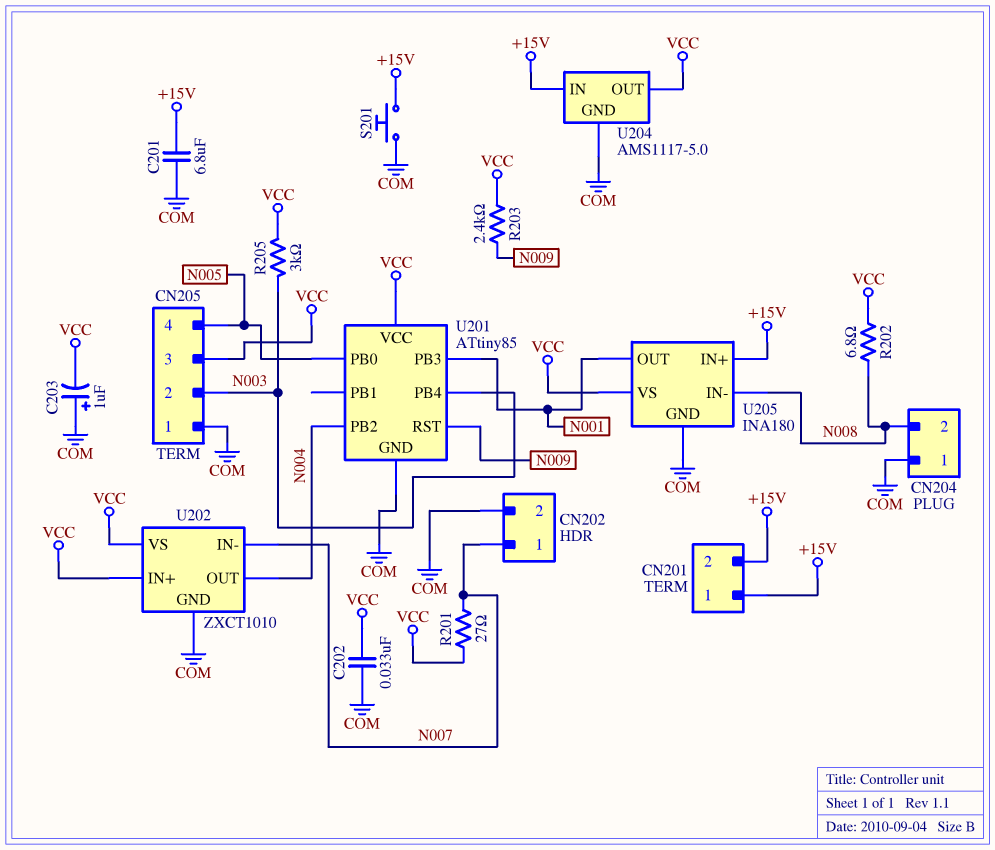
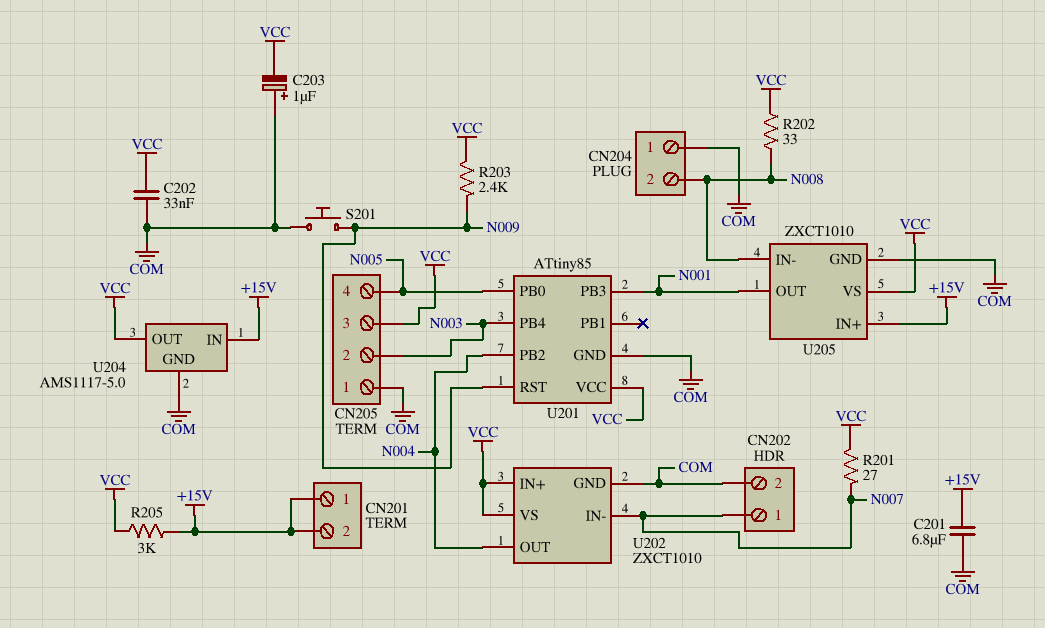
R202: 6.8 (N008, VCC) -> 33 (N008, VCC)
R205: 3k (N003, VCC) -> 3k (+15V, VCC)
S201: button (+15V, COM) -> button (COM, N009)
U205: INA180 -> ZXCT1010

